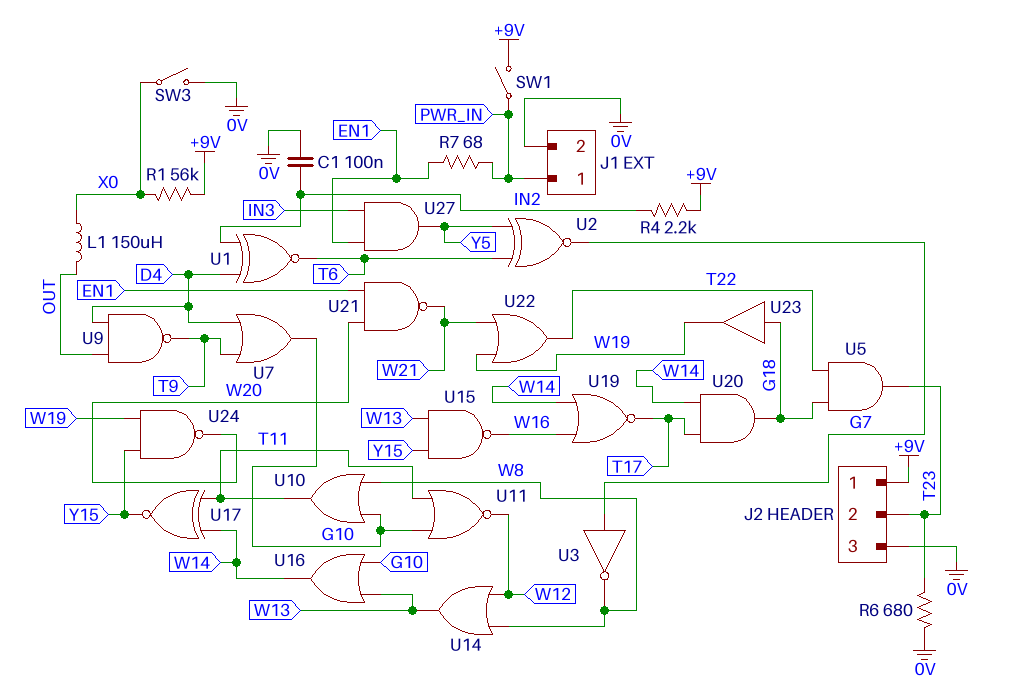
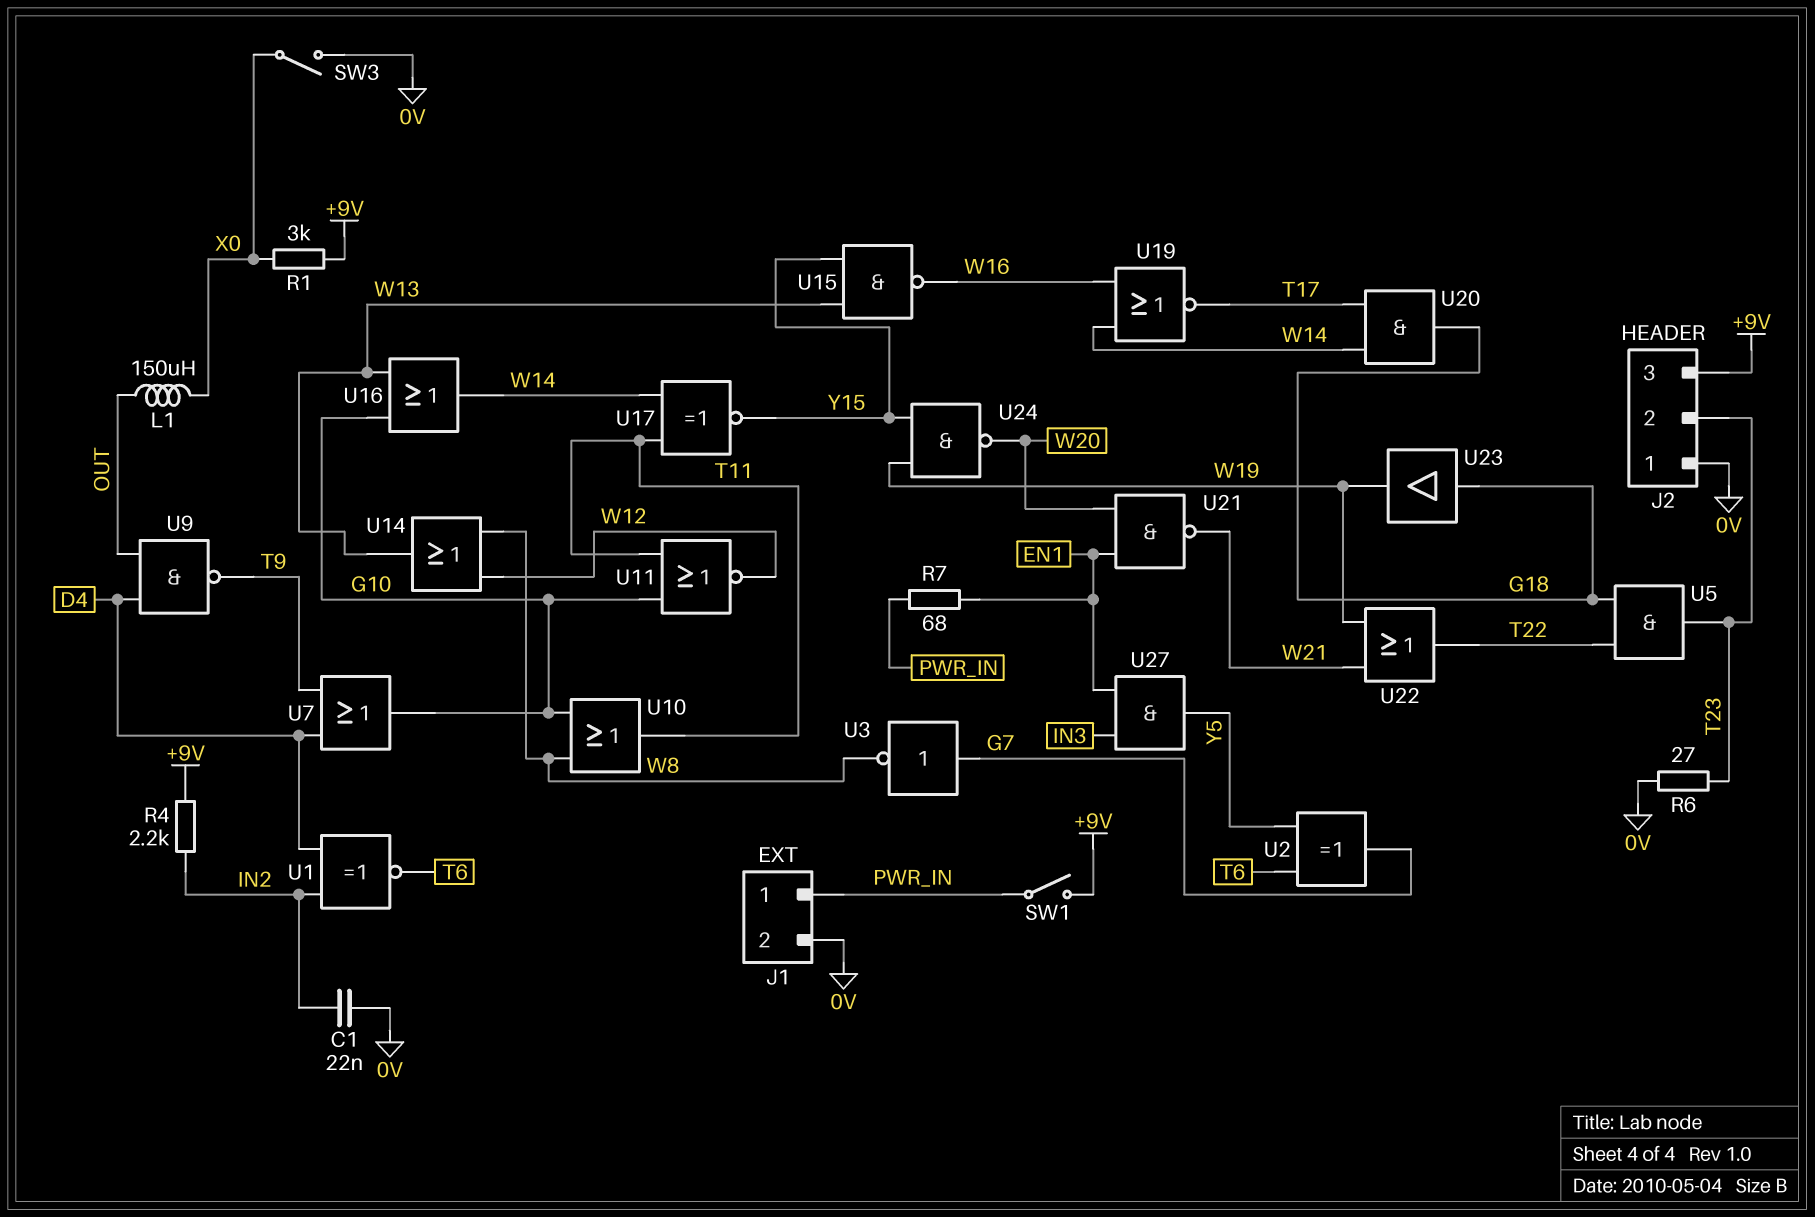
C1: 100nF (0V, IN2) -> 22nF (0V, IN2)
J2 pin 1: +9V -> 0V
J2 pin 3: 0V -> +9V
R1: 56k (+9V, X0) -> 3k (+9V, X0)
R6: 680 (0V, T23) -> 27 (0V, T23)
U2: XNOR (in T6, in Y5, out G7) -> XOR (in T6, in Y5, out G7)

